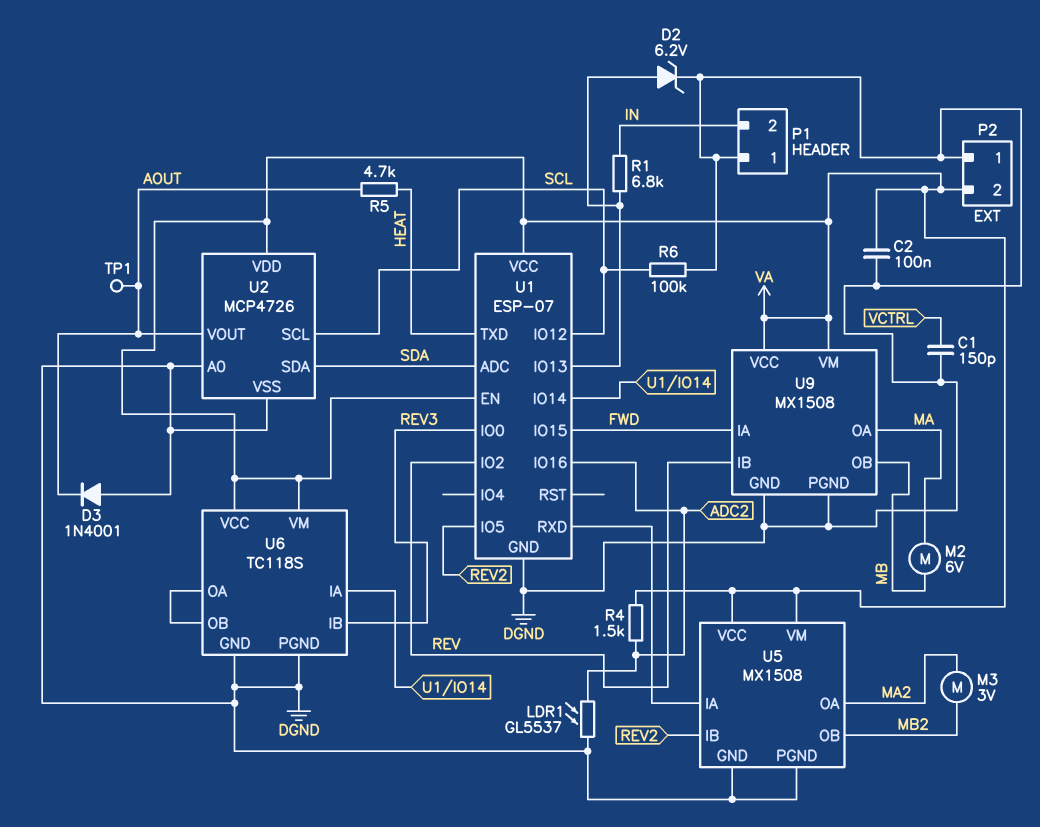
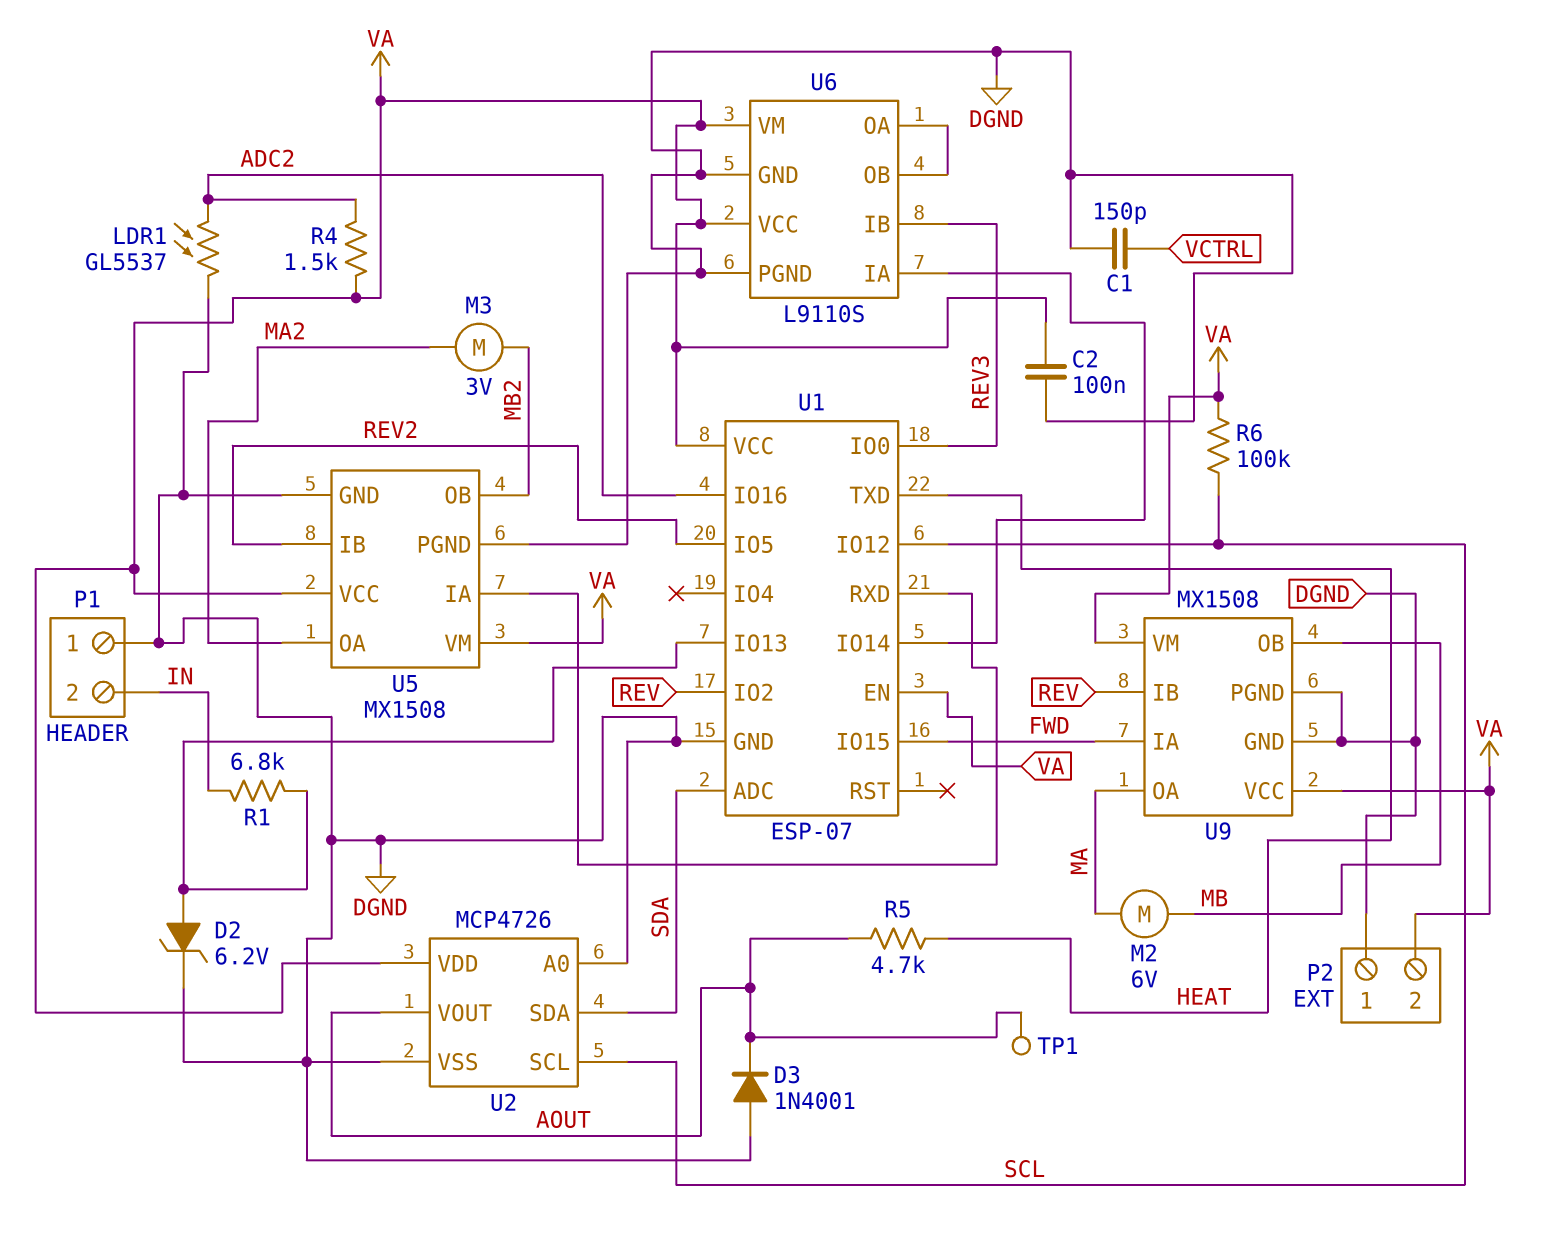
R6: 100k (DGND, SCL) -> 100k (SCL, VA)
U6: TC118S -> L9110S

